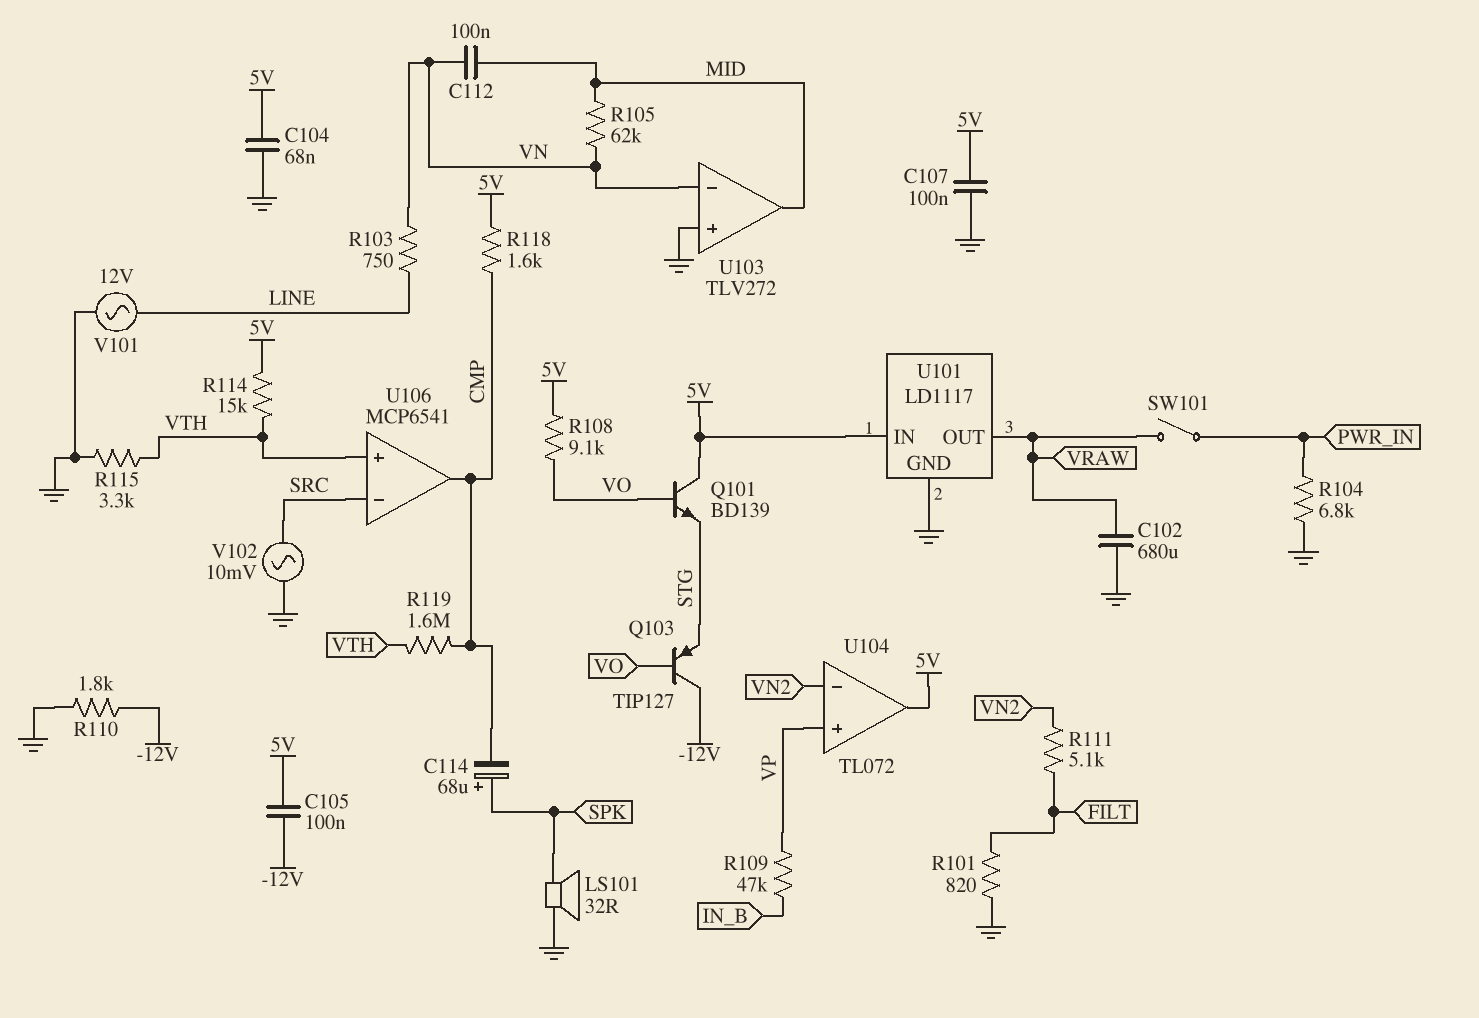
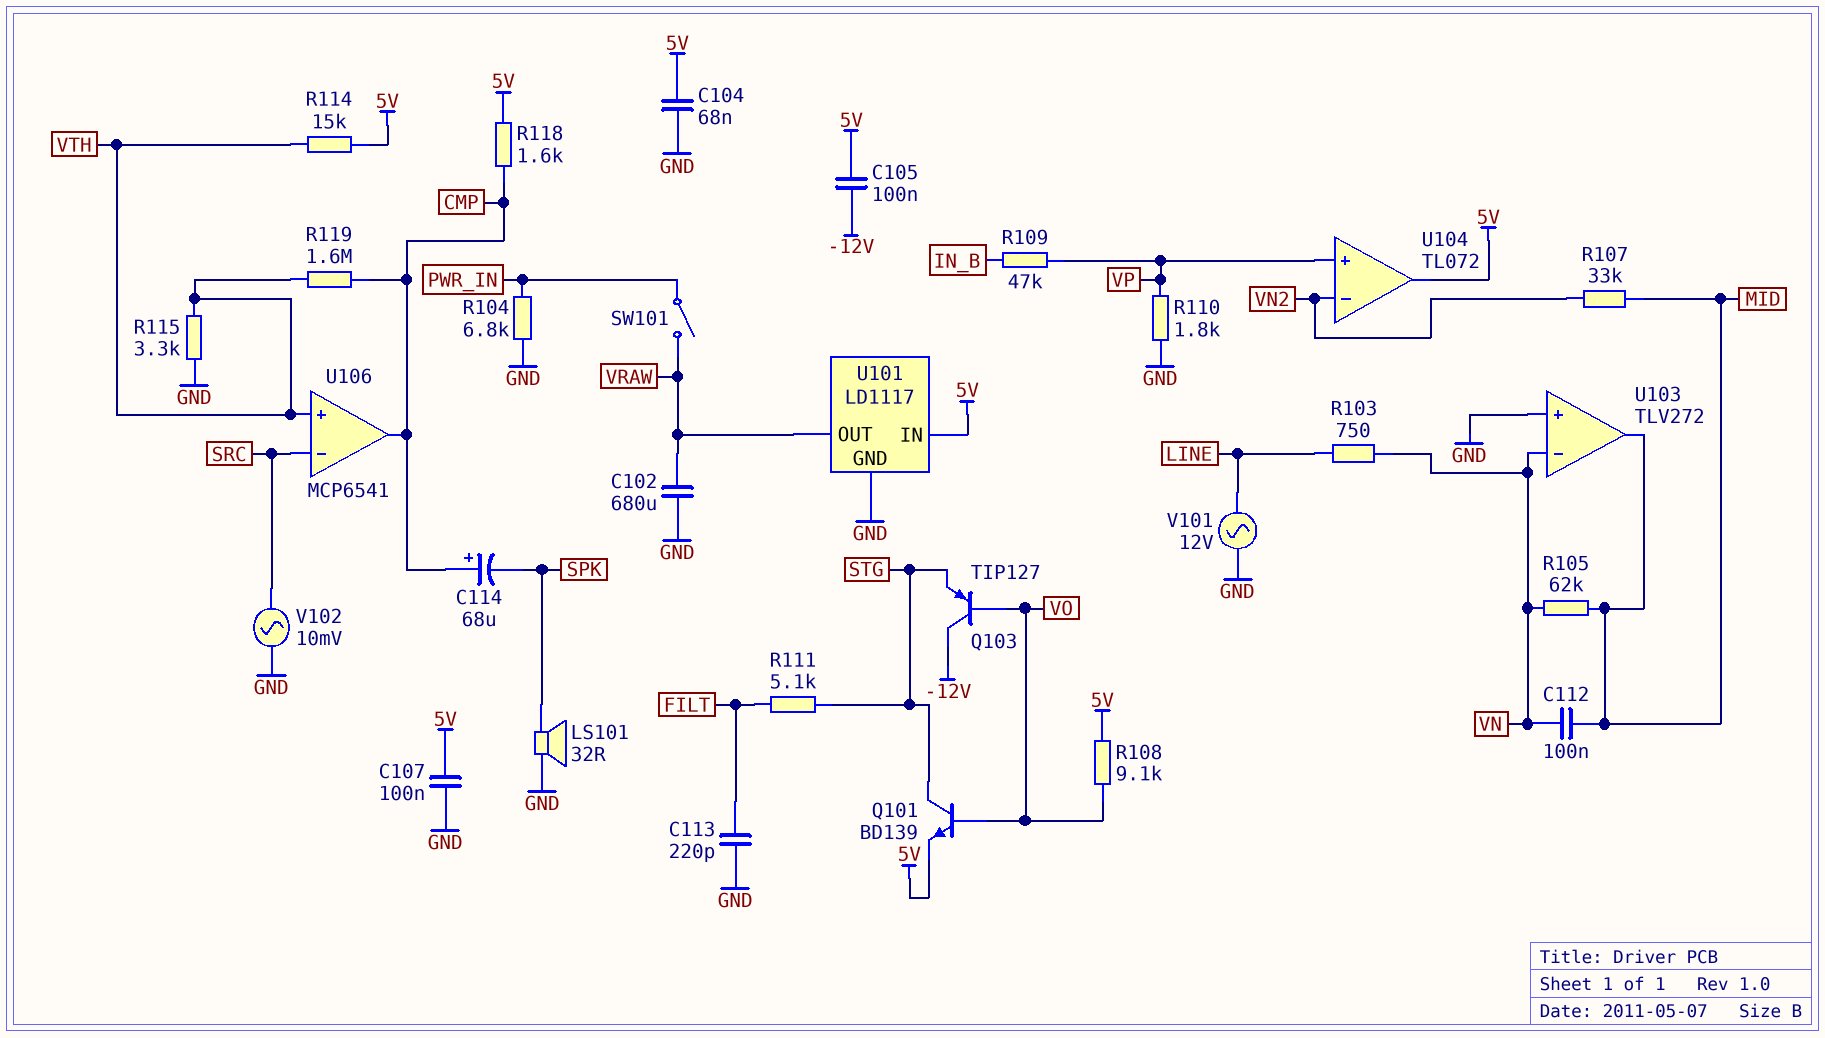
C113: none -> 220pF (FILT, GND)
C114: 68uF (plus SPK, minus CMP) -> 68uF (plus CMP, minus SPK)
Q101: NPN BD139 (B VO, C 5V, E STG) -> NPN BD139 (B VO, C STG, E 5V)
R101: 820 (FILT, GND) -> none
R107: none -> 33k (MID, VN2)
R110: 1.8k (-12V, GND) -> 1.8k (GND, VP)
R111: 5.1k (FILT, VN2) -> 5.1k (FILT, STG)

